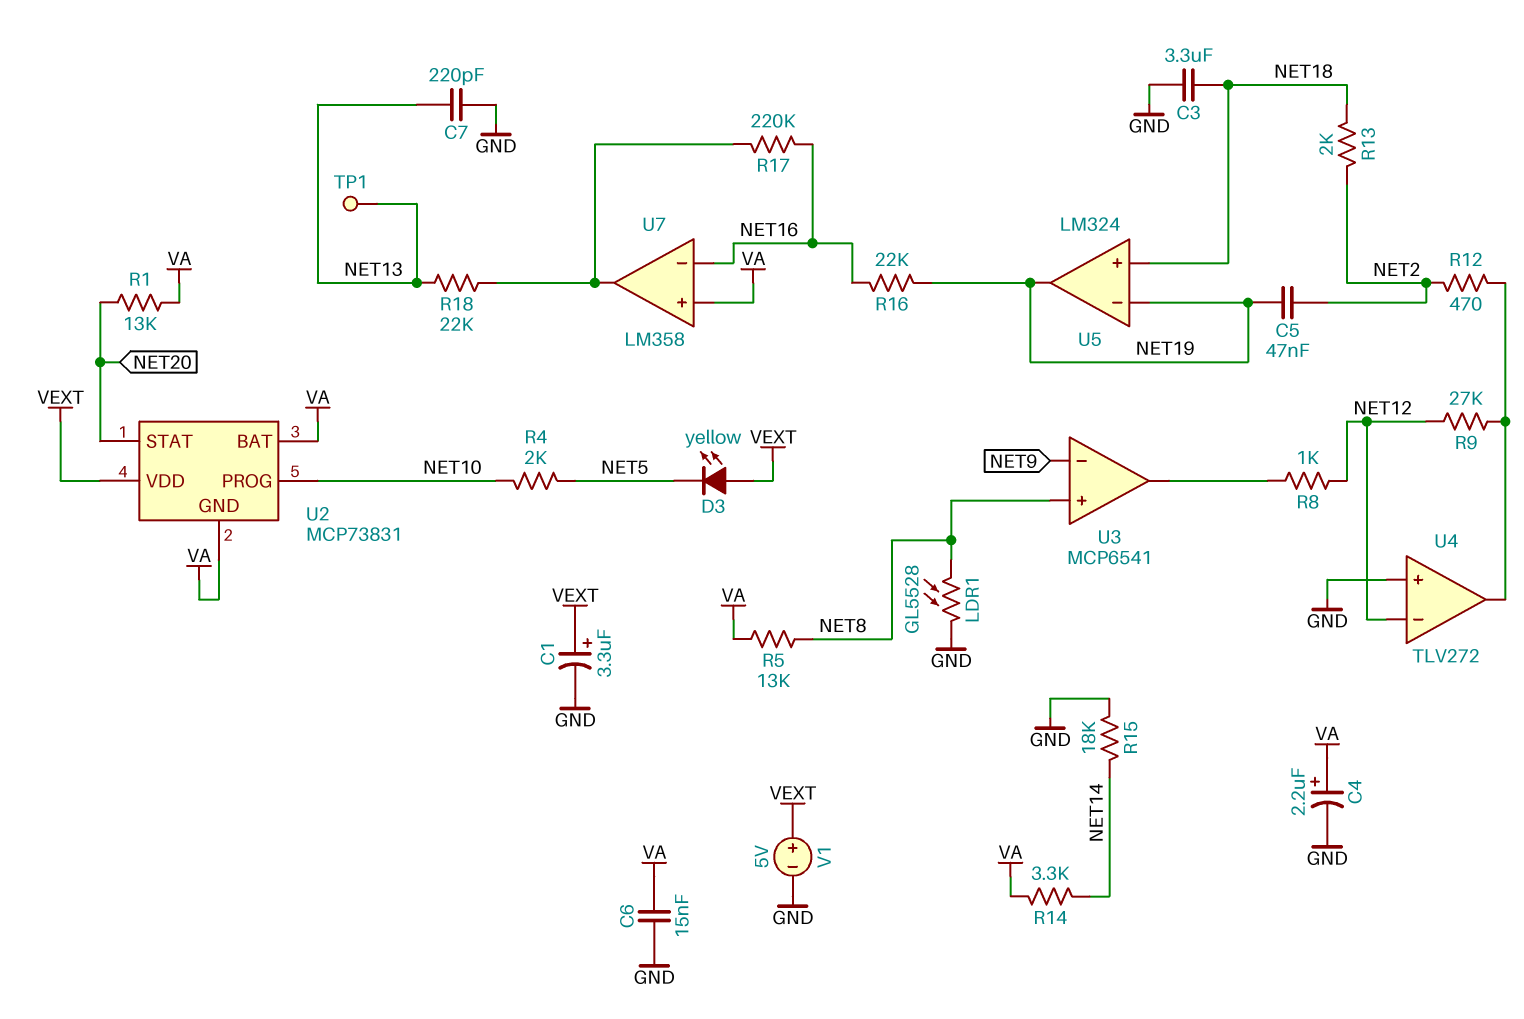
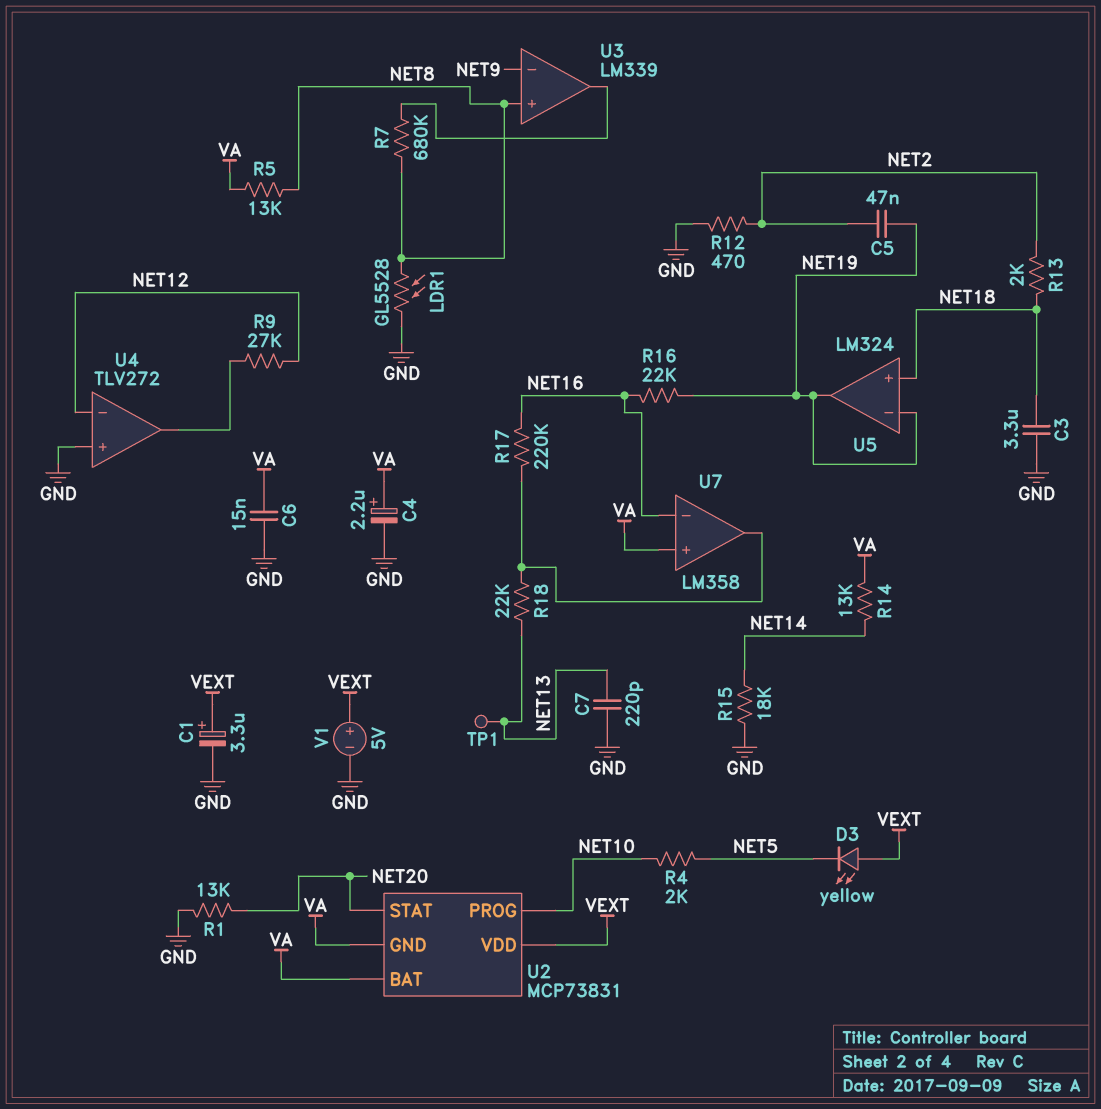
R1: 13k (NET20, VA) -> 13k (GND, NET20)
R7: none -> 680k (NET8, U3/out)
R8: 1k (NET12, U3/out) -> none
R12: 470 (NET2, U4/out) -> 470 (GND, NET2)
R14: 3.3k (NET14, VA) -> 13k (NET14, VA)
U3: MCP6541 -> LM339

